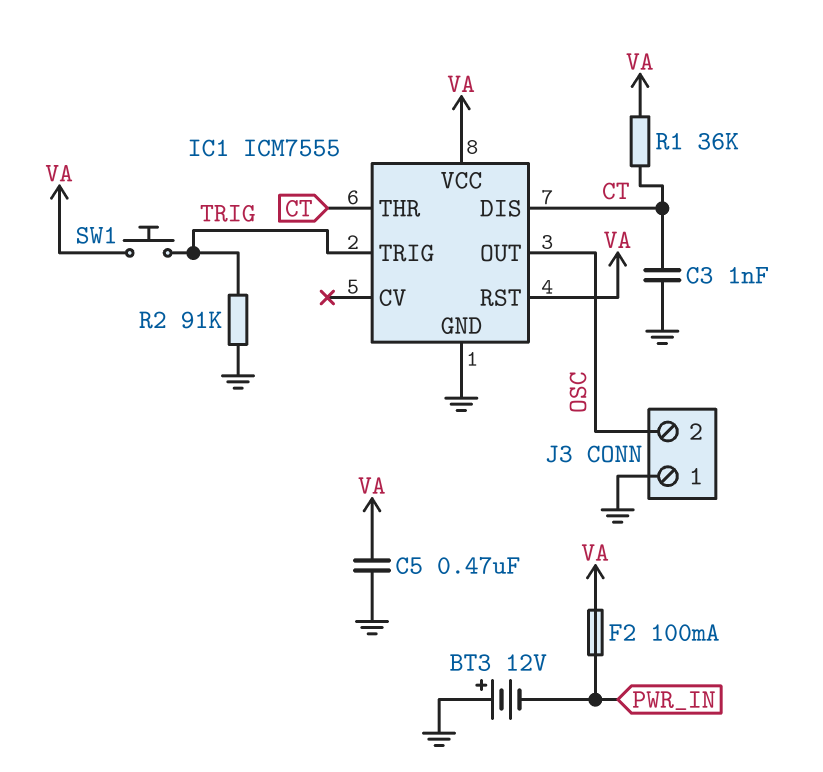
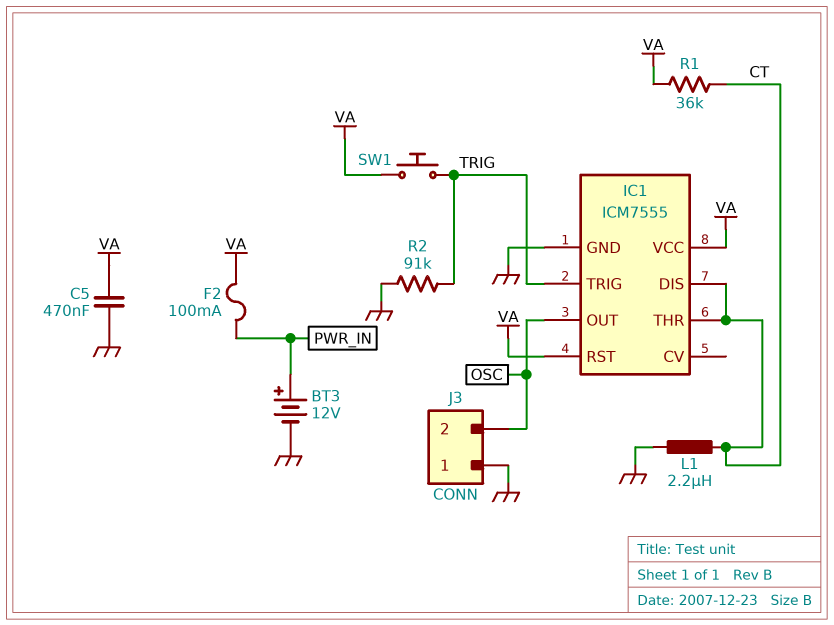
BT3: 12V (plus GND, minus PWR_IN) -> 12V (plus PWR_IN, minus GND)
C3: 1nF (CT, GND) -> none
L1: none -> 2.2uH (CT, GND)

